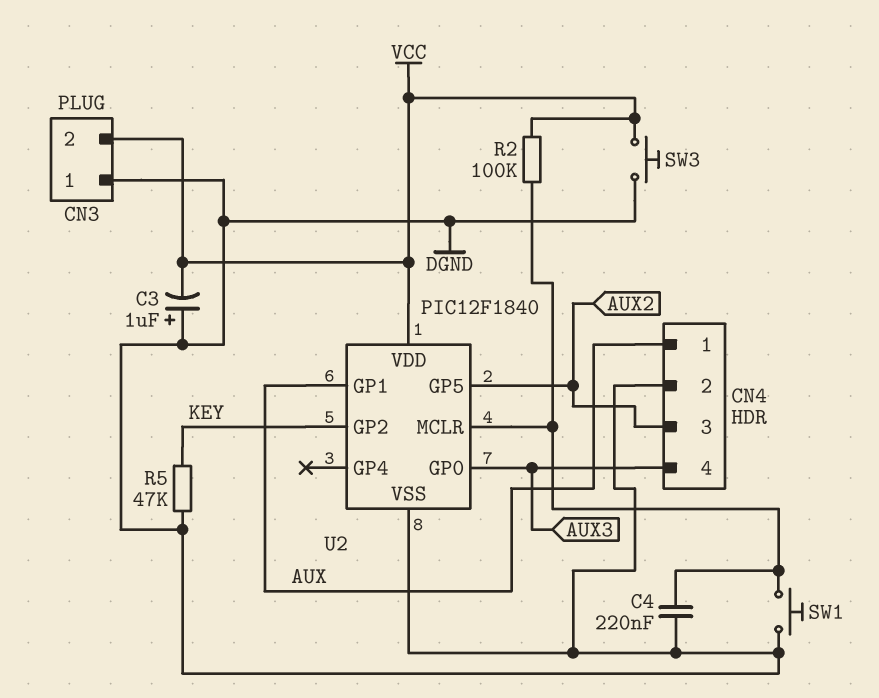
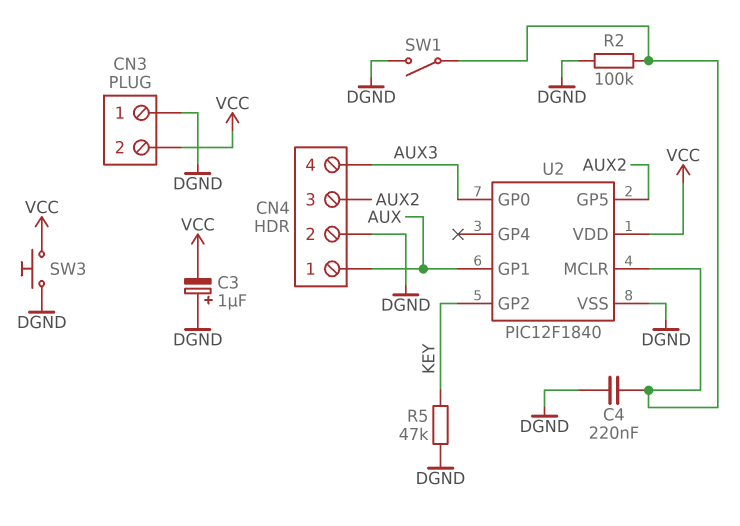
R2: 100k (U2/MCLR, VCC) -> 100k (DGND, U2/MCLR)
SW1: button (DGND, U2/MCLR) -> switch (DGND, U2/MCLR)

